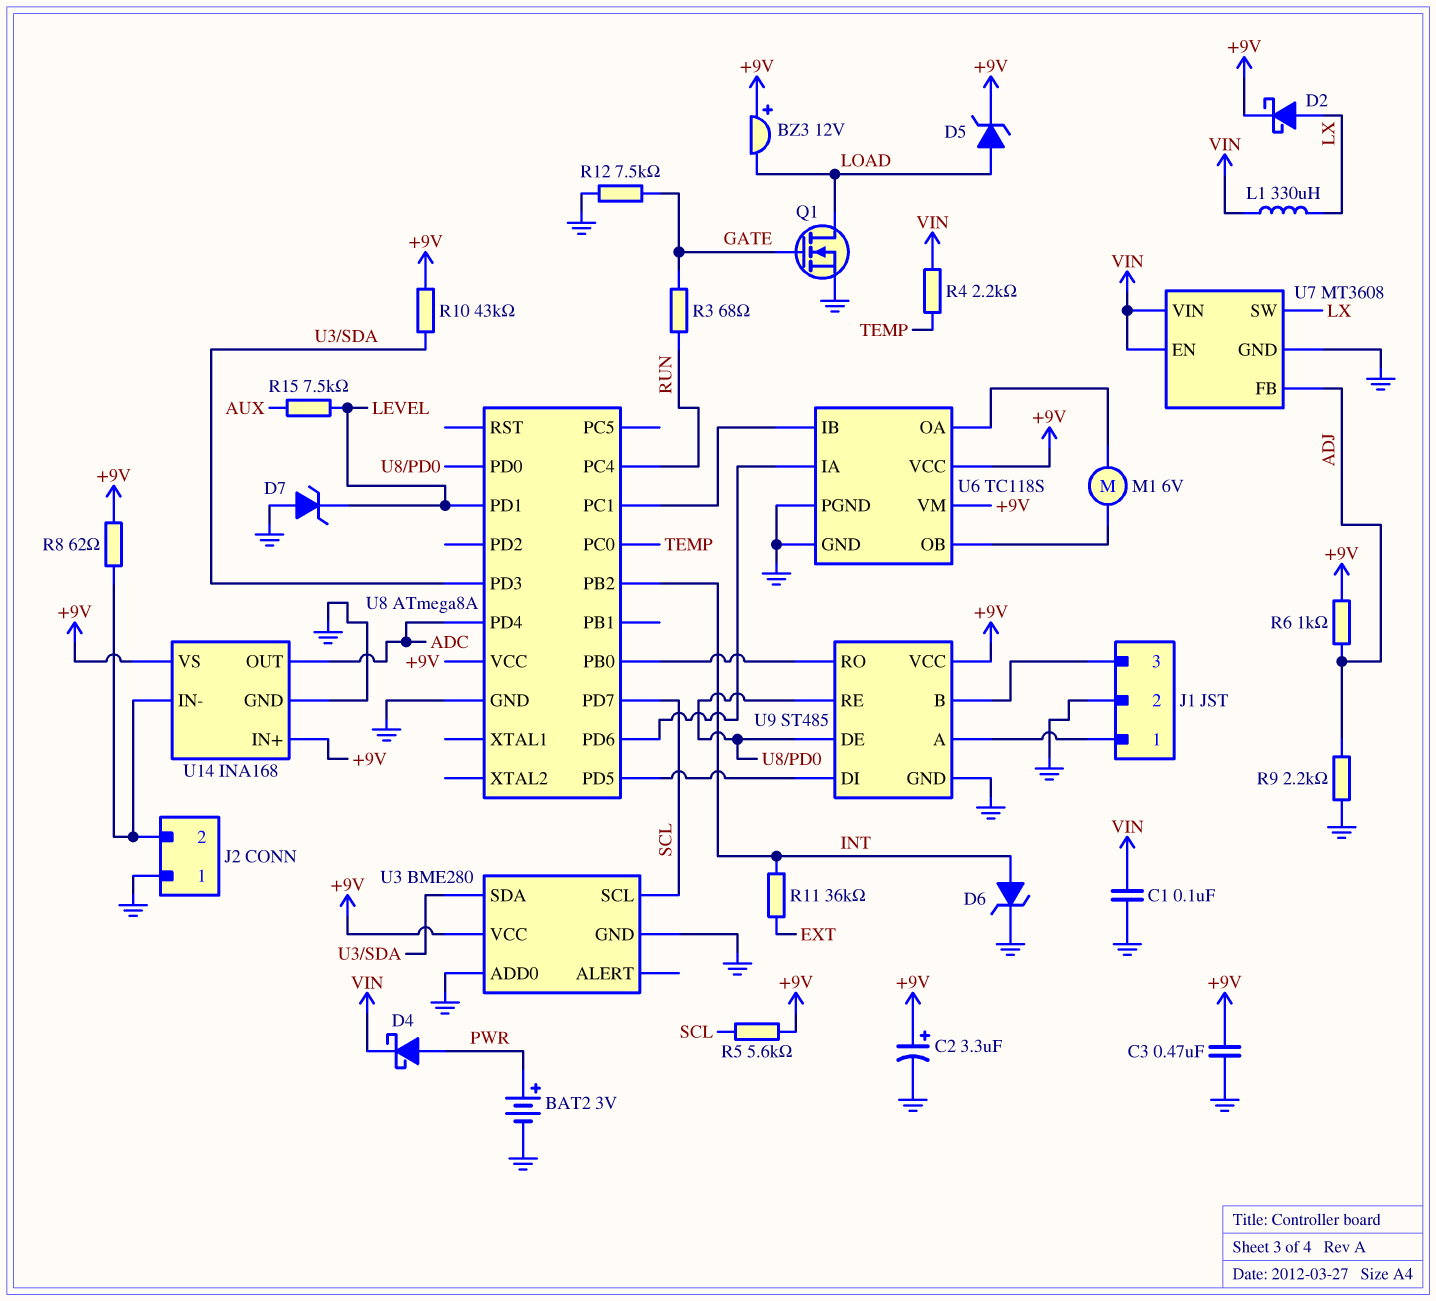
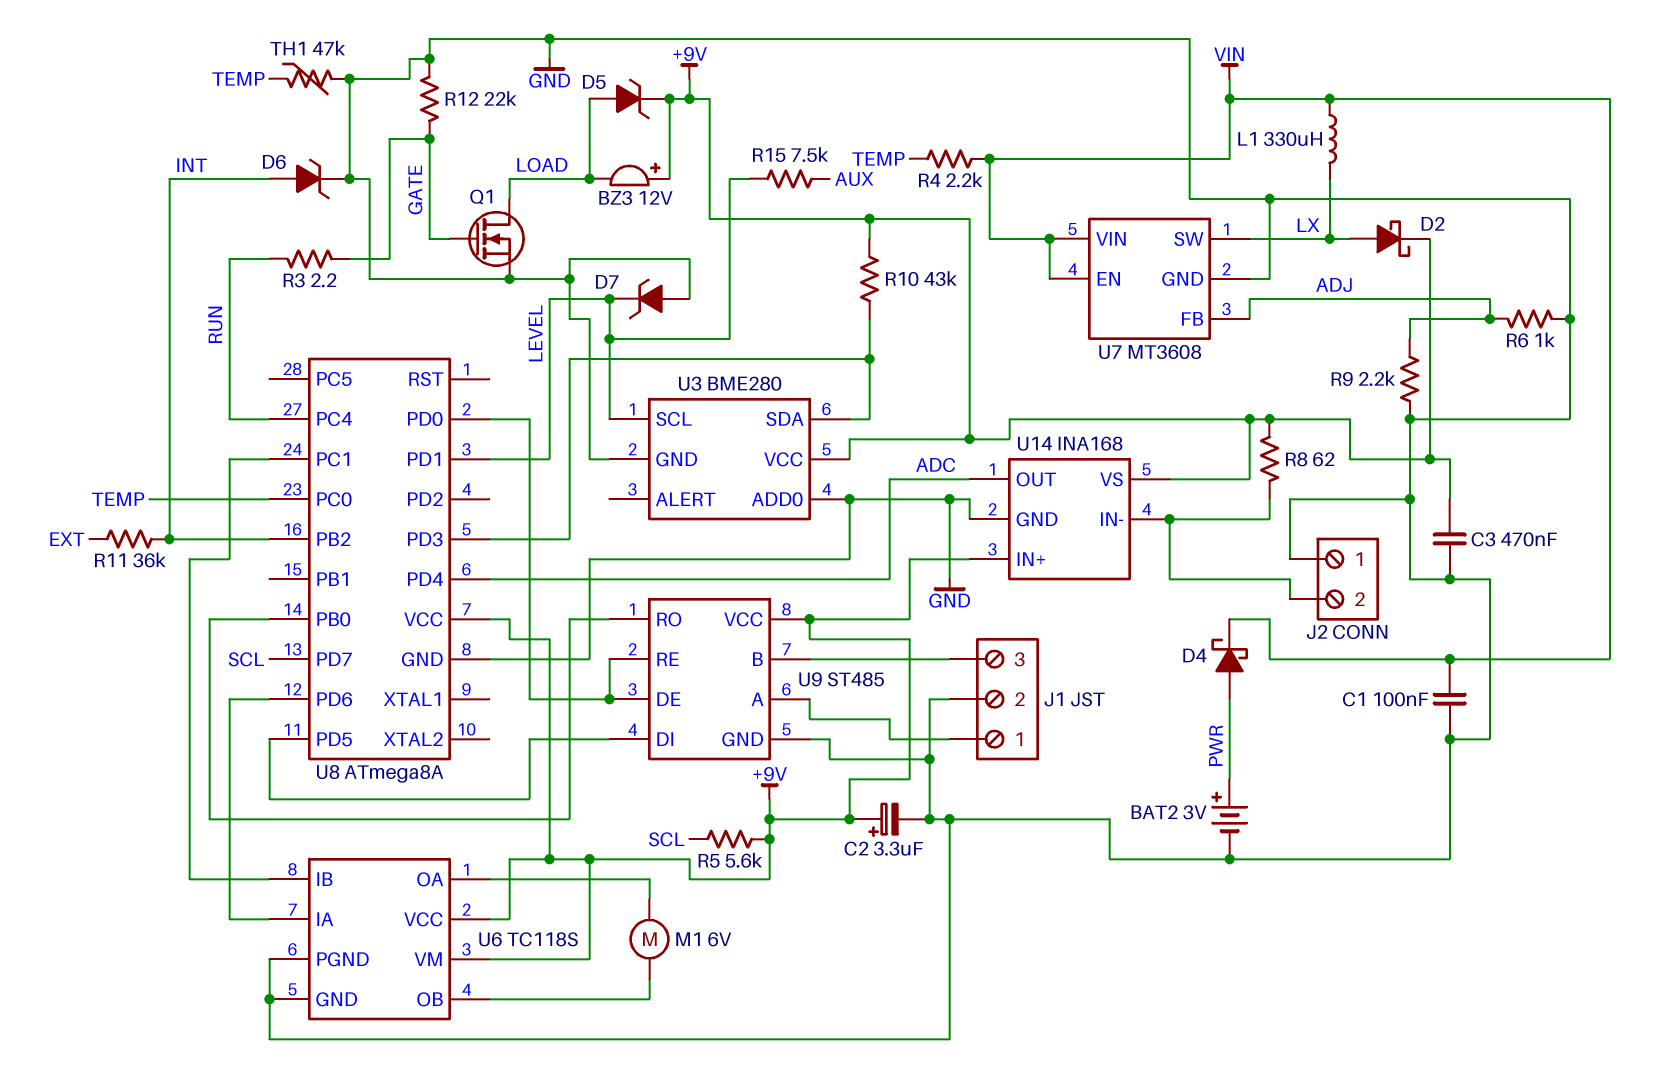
R3: 68 (GATE, RUN) -> 2.2 (GATE, RUN)
R6: 1k (+9V, ADJ) -> 1k (ADJ, GND)
R12: 7.5k (GATE, GND) -> 22k (GATE, GND)
TH1: none -> 47k (GND, TEMP)
U3 pin SCL: SCL -> LEVEL

